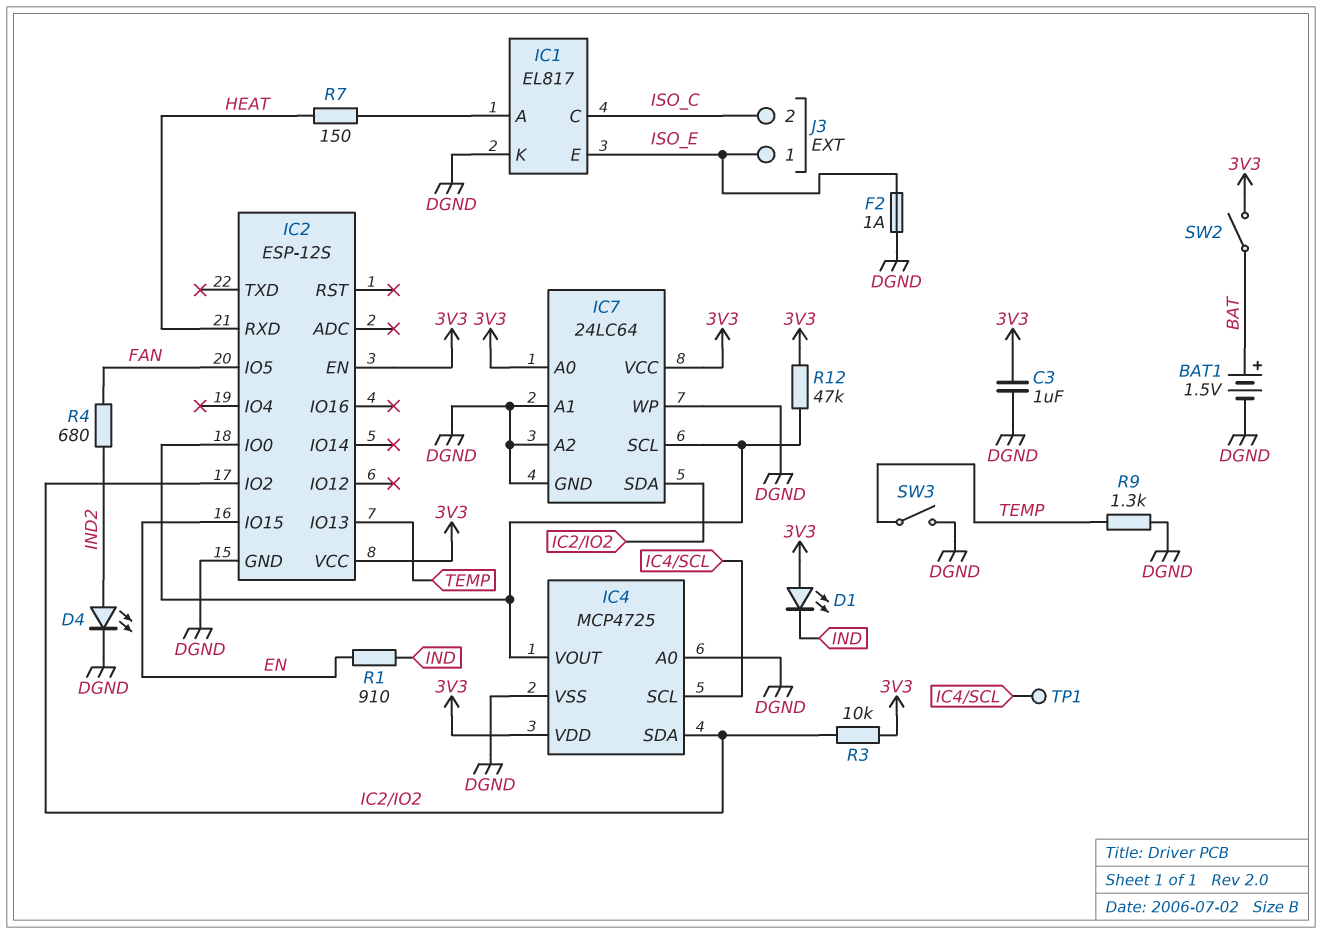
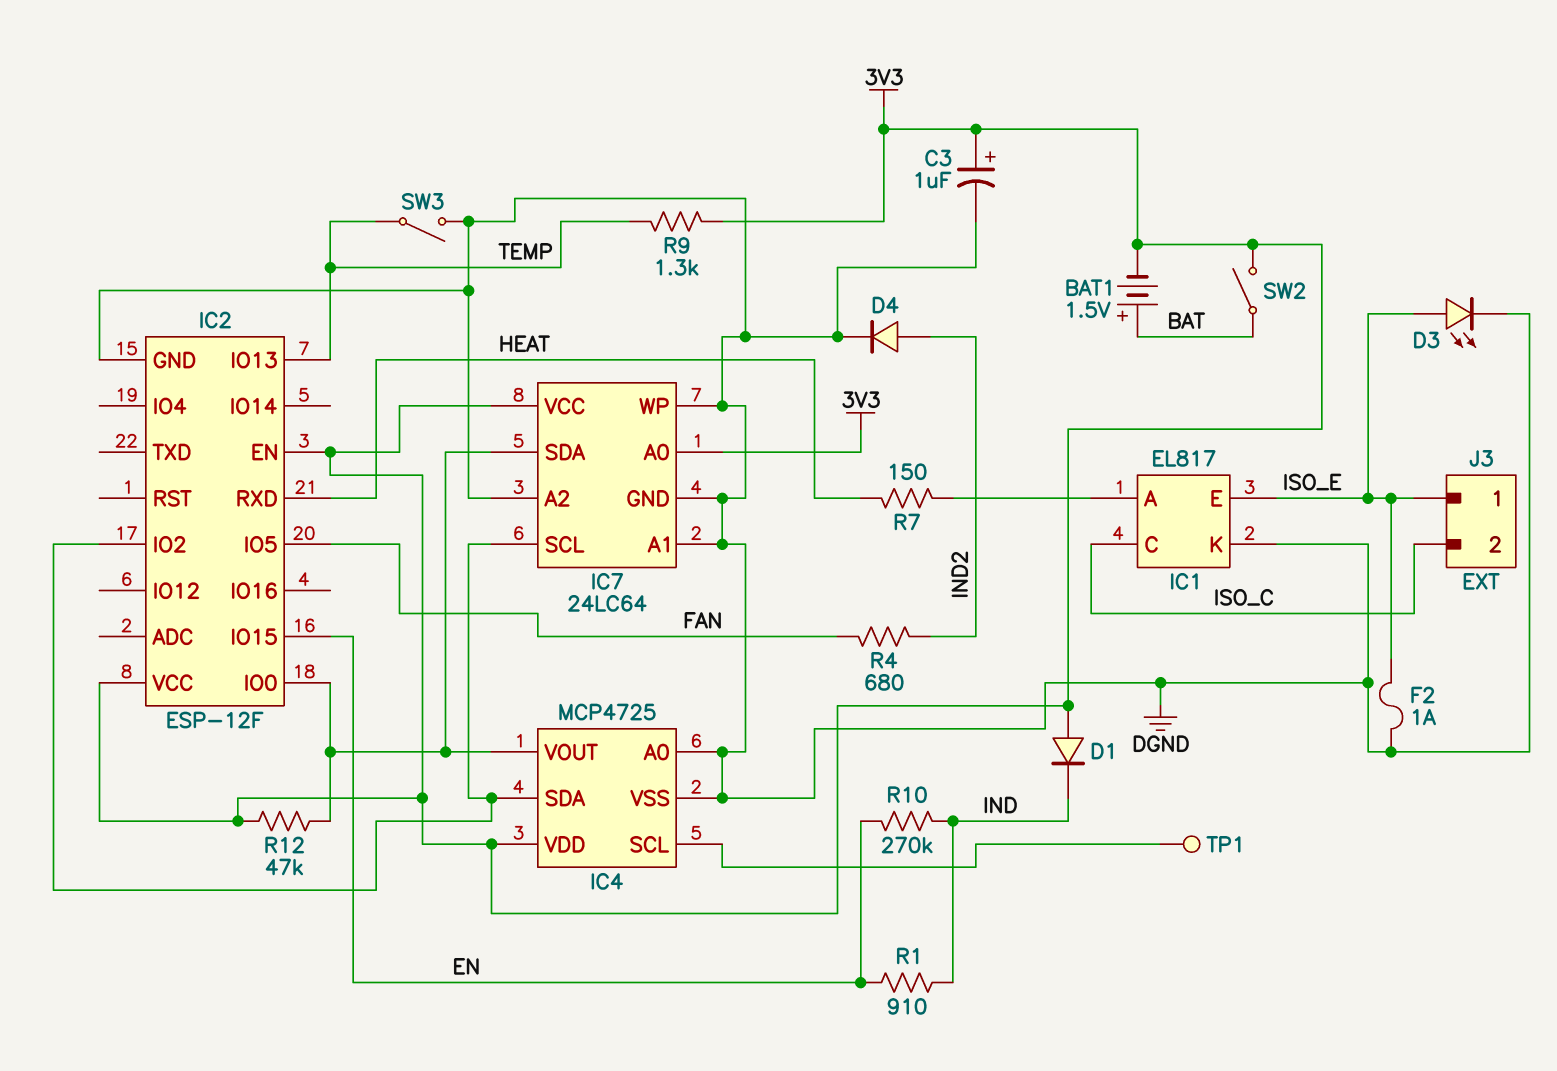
BAT1: 1.5V (plus BAT, minus DGND) -> 1.5V (plus BAT, minus 3V3)
C3: 1uF (3V3, DGND) -> 1uF (plus 3V3, minus DGND)
D1: LED (A 3V3, K IND) -> diode (A 3V3, K IND)
D3: none -> LED (A ISO_E, K DGND)
D4: LED (A IND2, K DGND) -> diode (A IND2, K DGND)
IC2: ESP-12S -> ESP-12F
IC7 pin SCL: IC2/IO0 -> IC2/IO2
IC7 pin SDA: IC2/IO2 -> IC2/IO0
R3: 10k (3V3, IC2/IO2) -> none
R9: 1.3k (DGND, TEMP) -> 1.3k (3V3, TEMP)
R10: none -> 270k (EN, IND)

